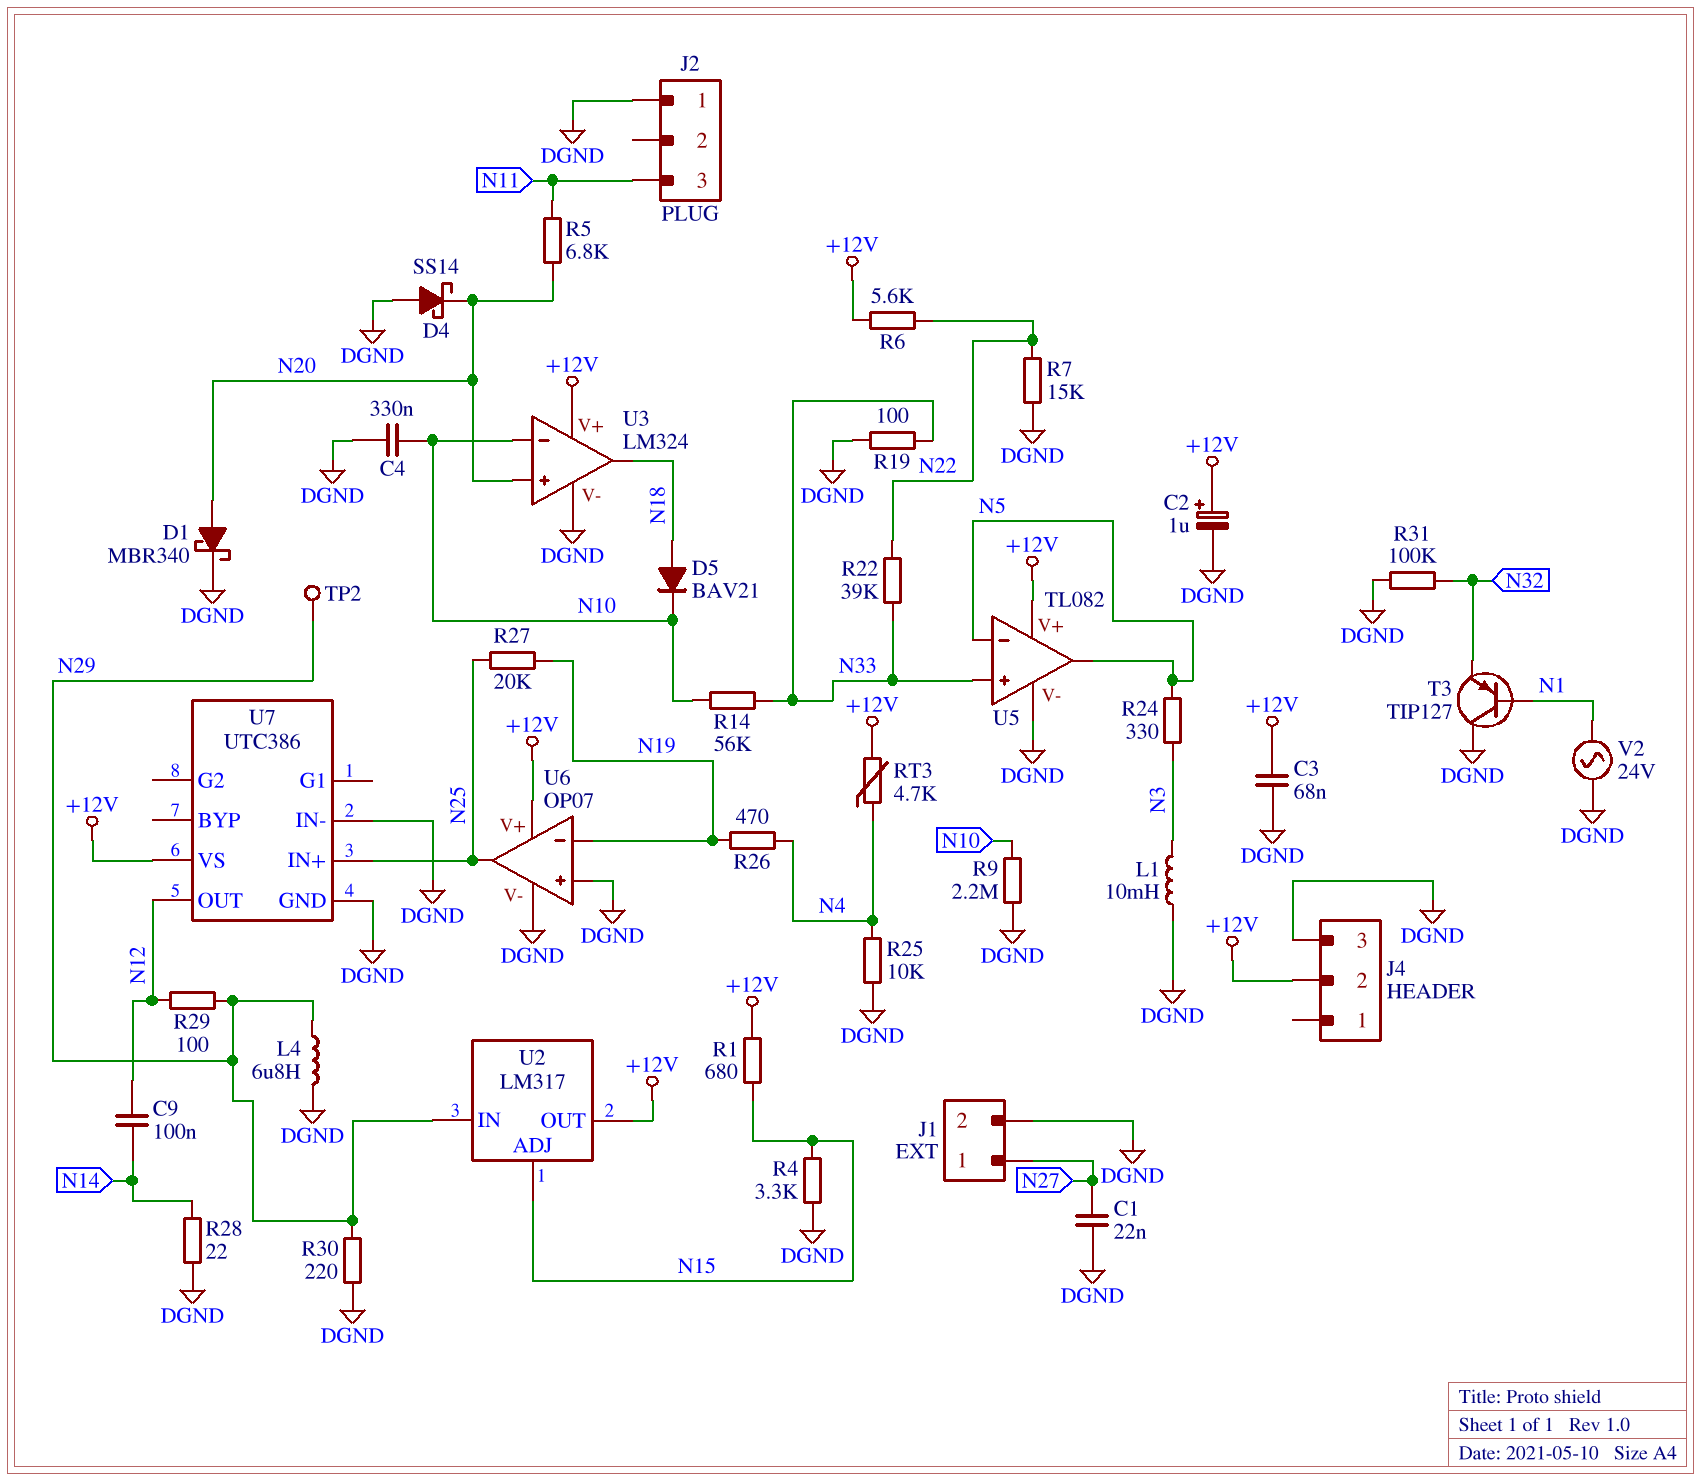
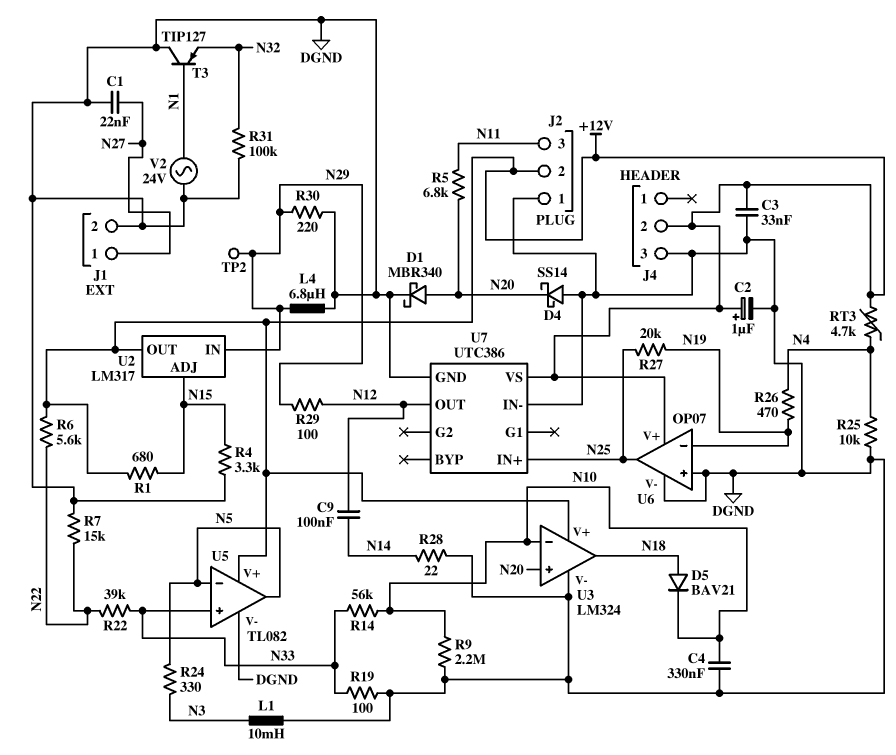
C3: 68nF (+12V, DGND) -> 33nF (+12V, DGND)
J2 pin 2: none -> +12V

